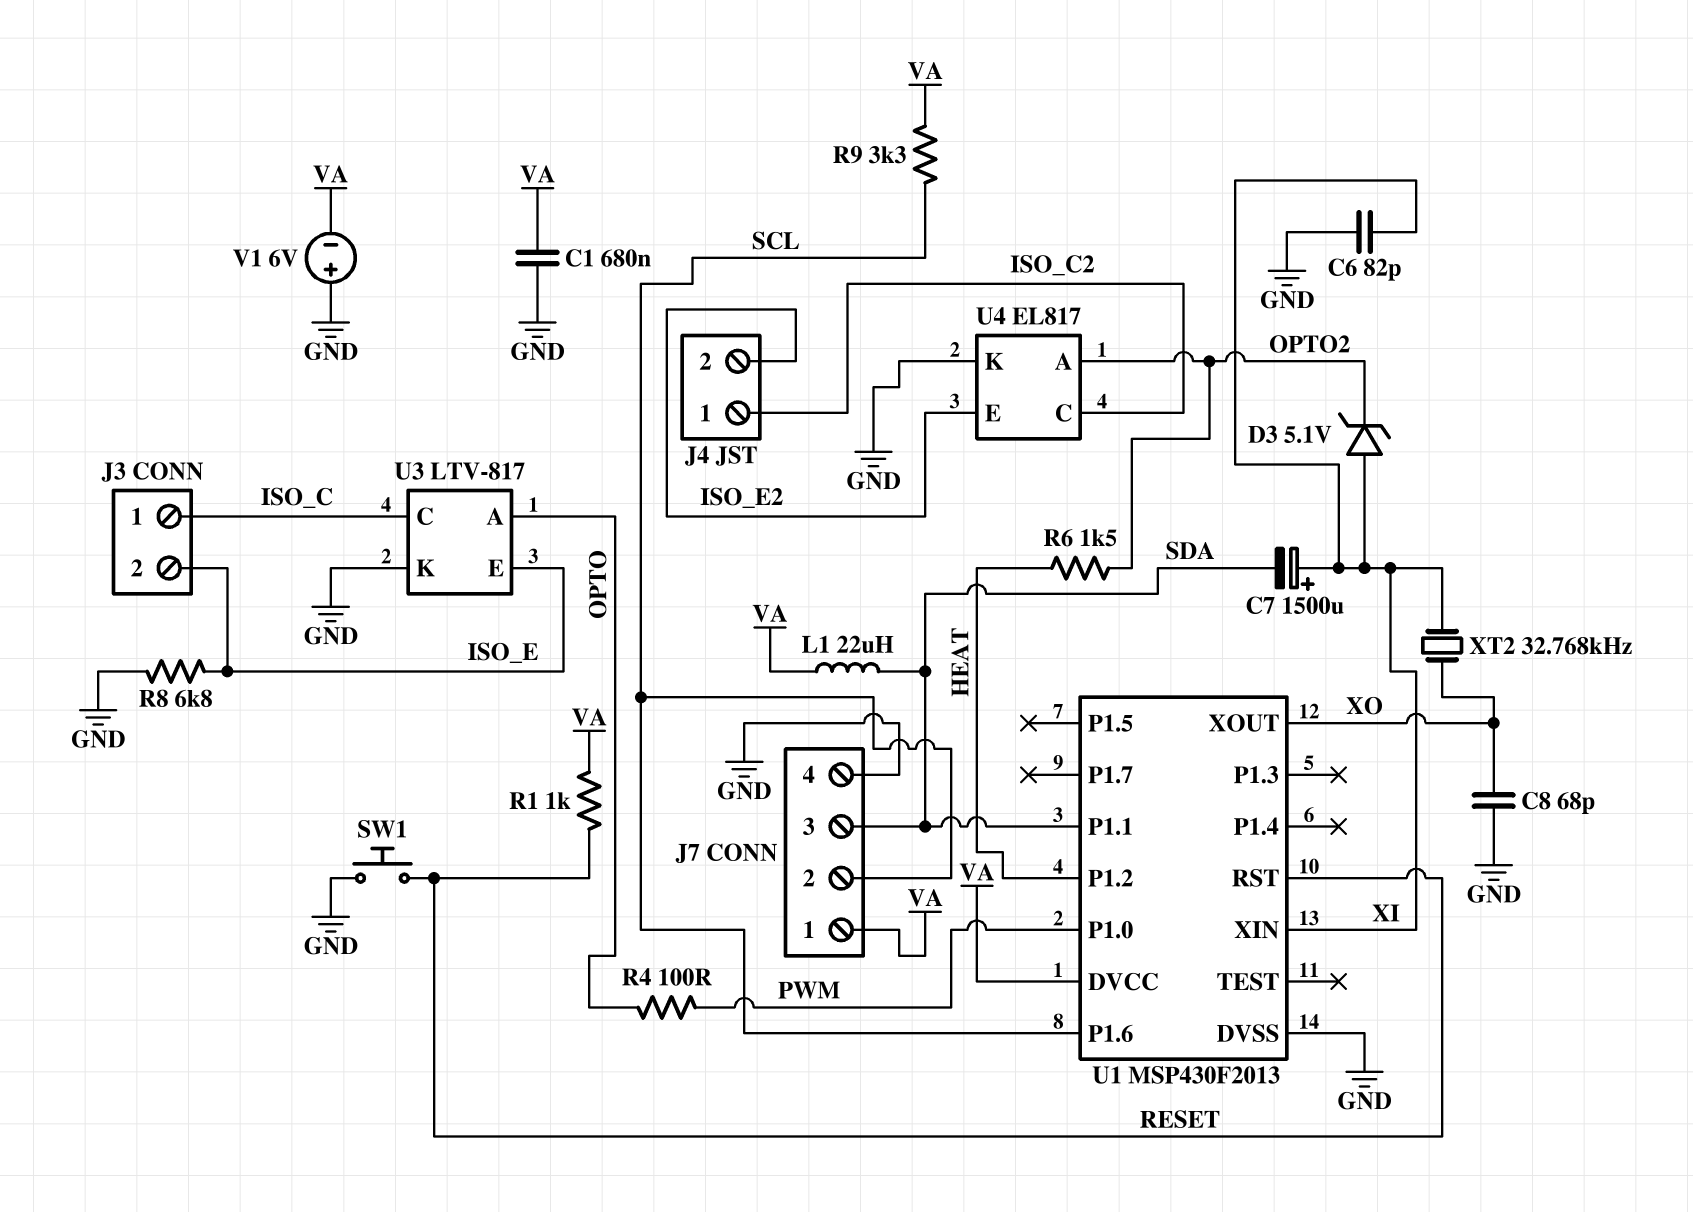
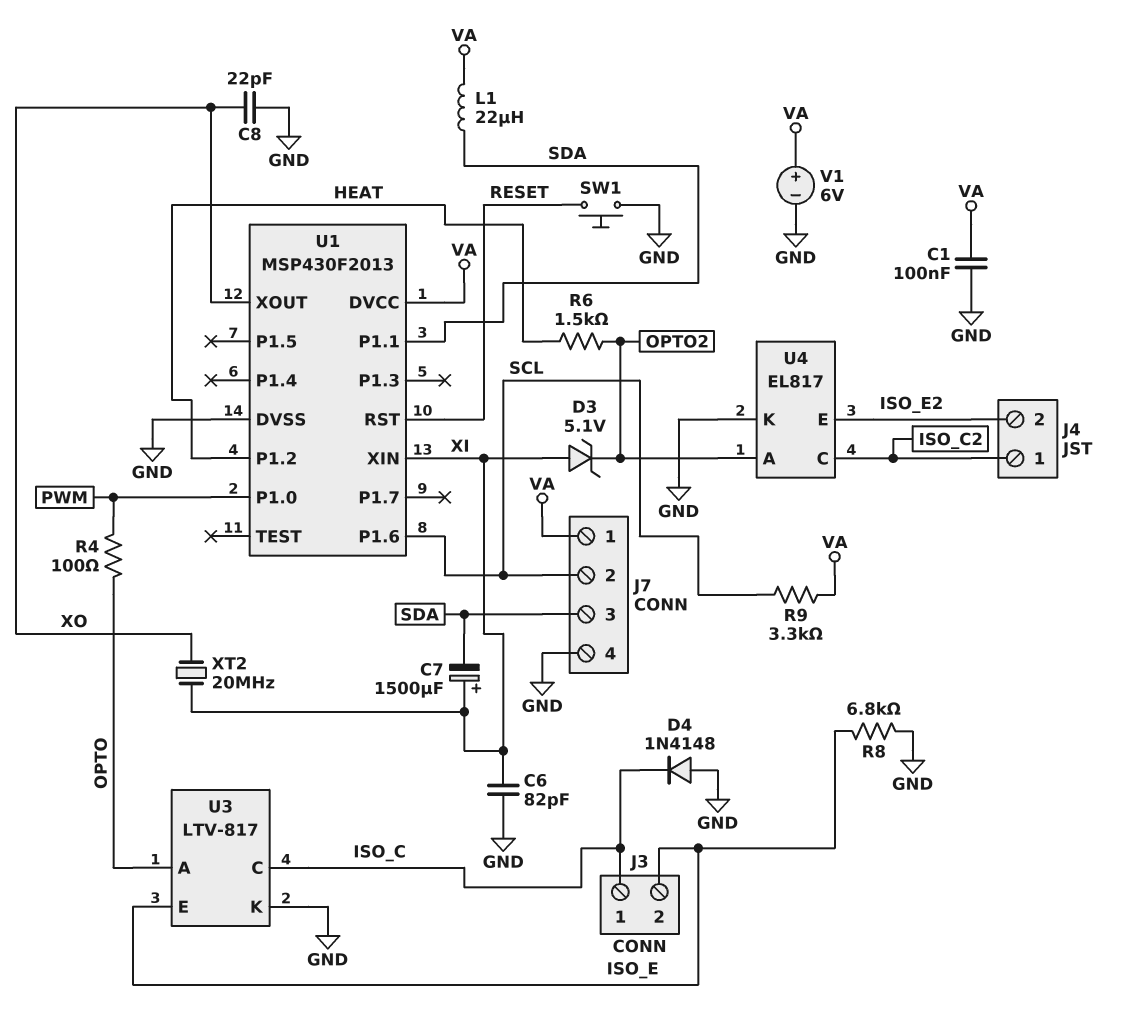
C1: 680nF (GND, VA) -> 100nF (GND, VA)
C8: 68pF (GND, XO) -> 22pF (GND, XO)
D4: none -> diode 1N4148 (A GND, K ISO_C)
R1: 1k (RESET, VA) -> none
V1: 6V (plus GND, minus VA) -> 6V (plus VA, minus GND)
XT2: 32.768kHz (XI, XO) -> 20MHz (XI, XO)

